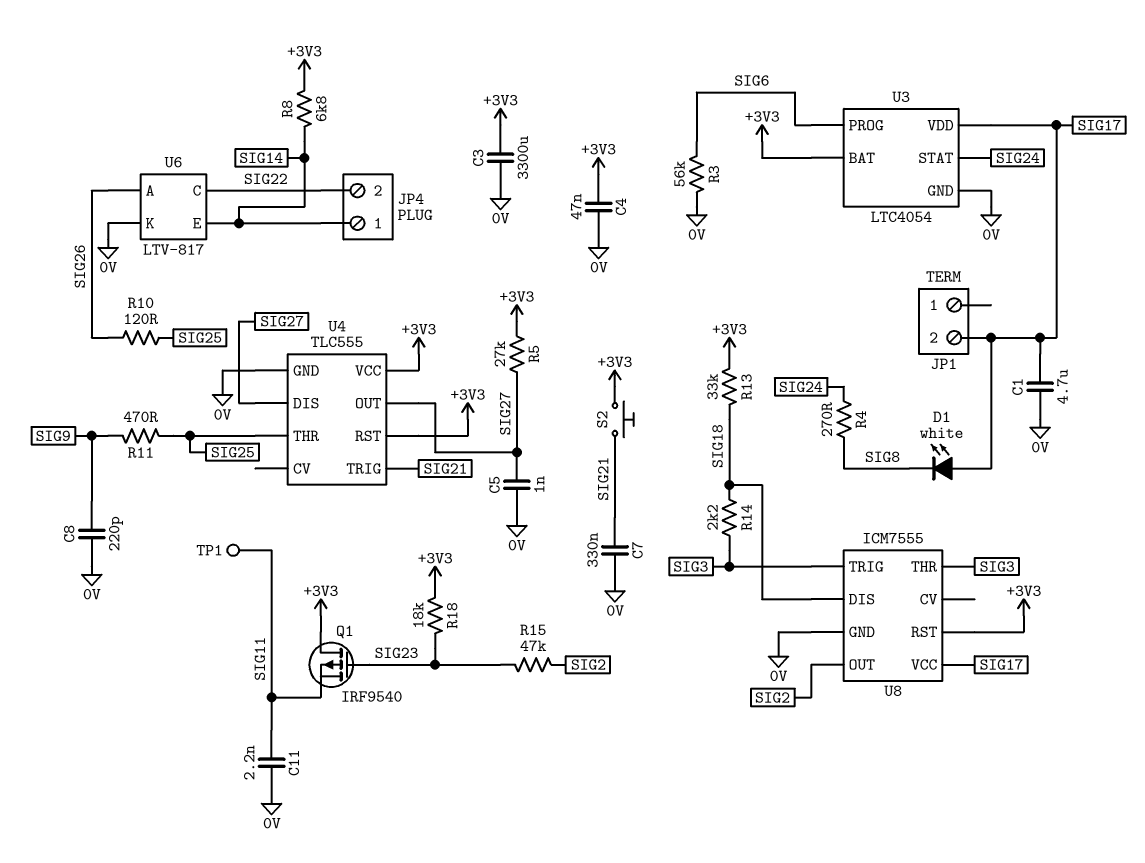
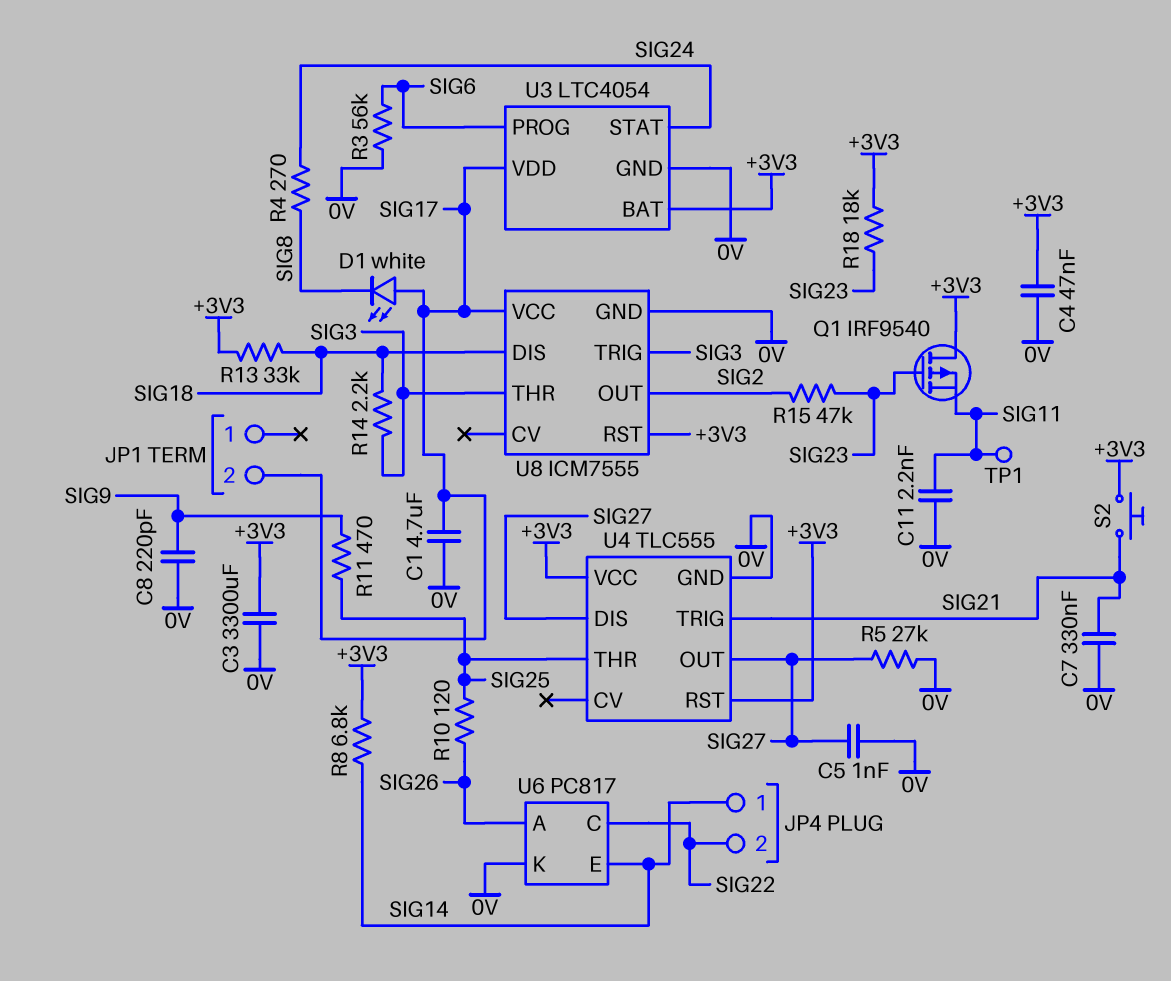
R5: 27k (+3V3, SIG27) -> 27k (0V, SIG27)
U6: LTV-817 -> PC817

